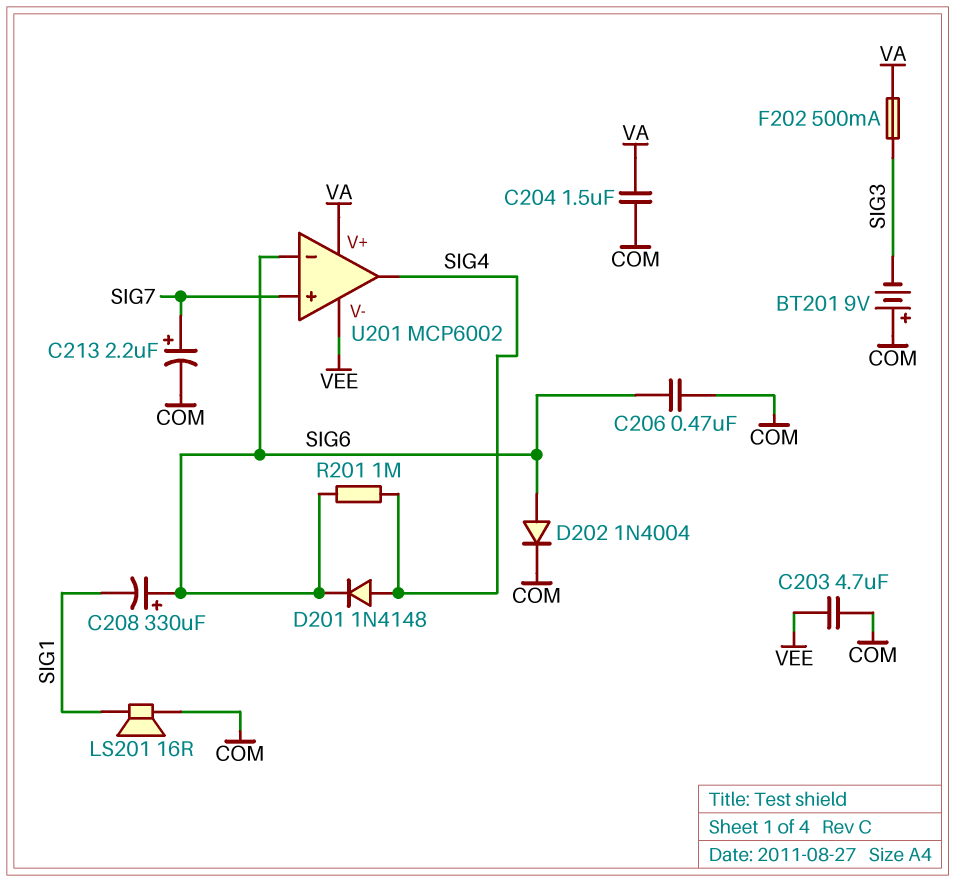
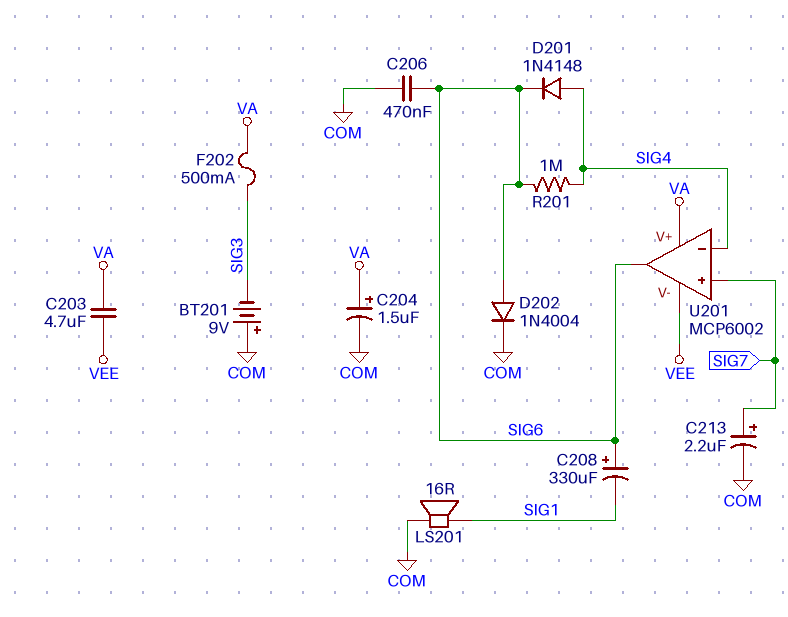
C203: 4.7uF (COM, VEE) -> 4.7uF (VA, VEE)
C204: 1.5uF (COM, VA) -> 1.5uF (plus VA, minus COM)
U201 pin in-: SIG6 -> SIG4
U201 pin out: SIG4 -> SIG6

